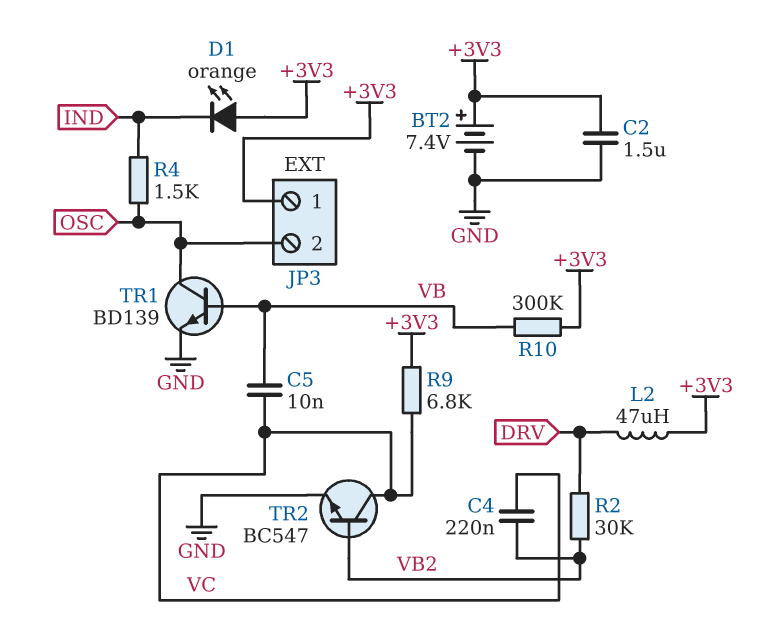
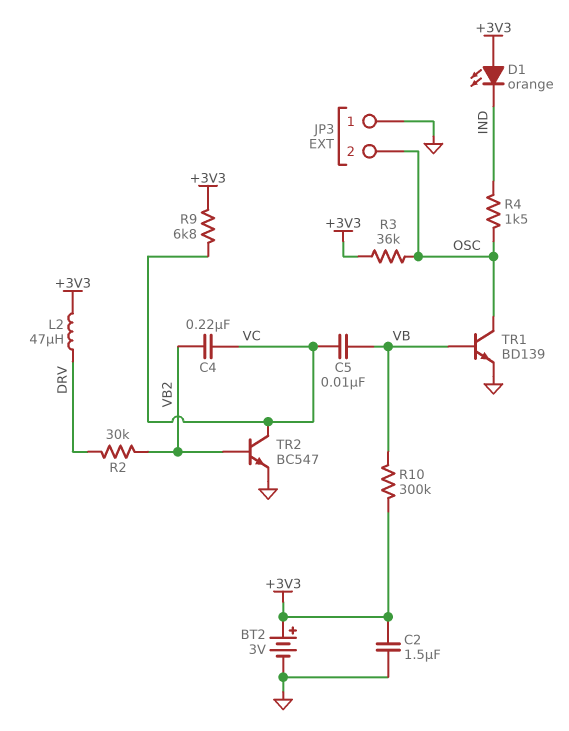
BT2: 7.4V (plus +3V3, minus GND) -> 3V (plus +3V3, minus GND)
JP3 pin 1: +3V3 -> GND
R3: none -> 36k (+3V3, OSC)

